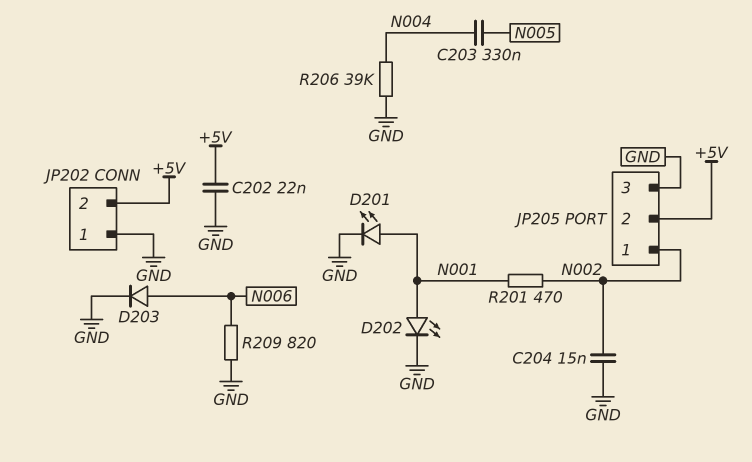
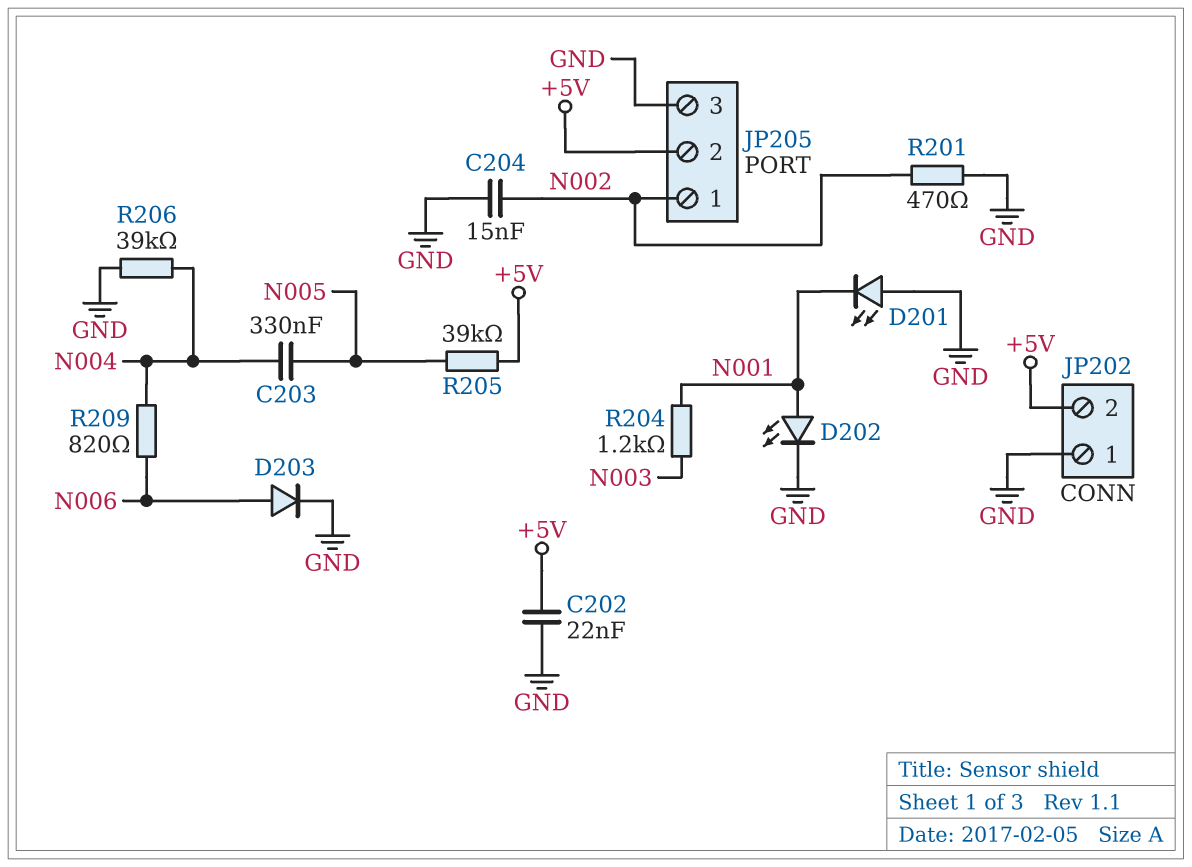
D201: LED (A N001, K GND) -> LED (A GND, K N001)
R201: 470 (N001, N002) -> 470 (GND, N002)
R204: none -> 1.2k (N001, N003)
R205: none -> 39k (+5V, N005)
R209: 820 (GND, N006) -> 820 (N004, N006)

